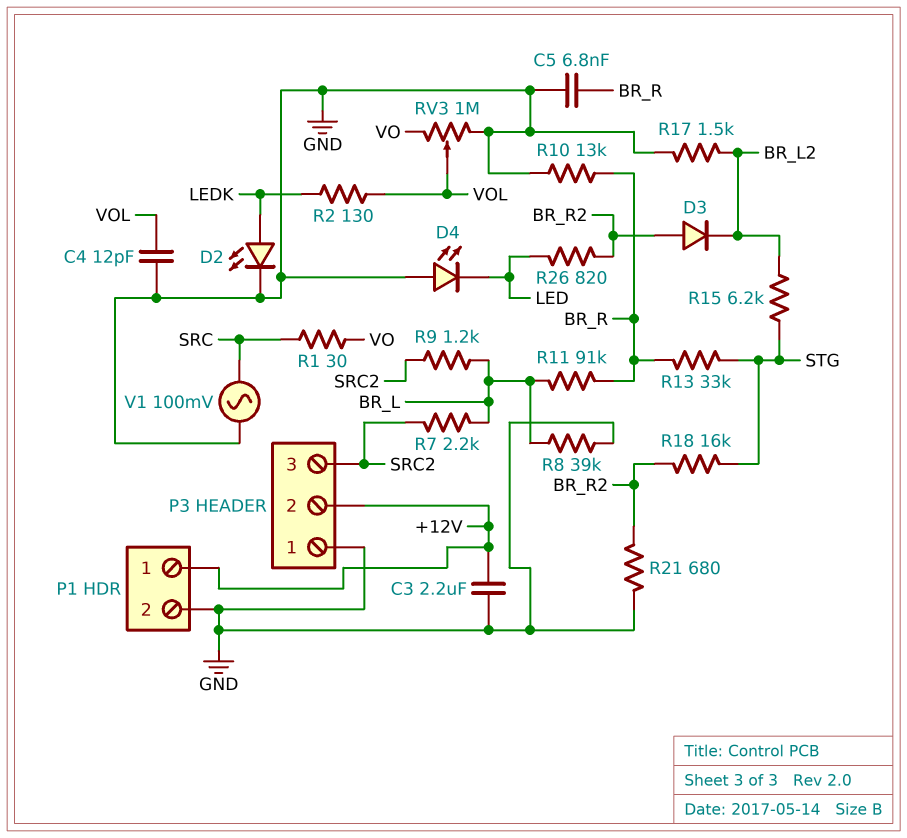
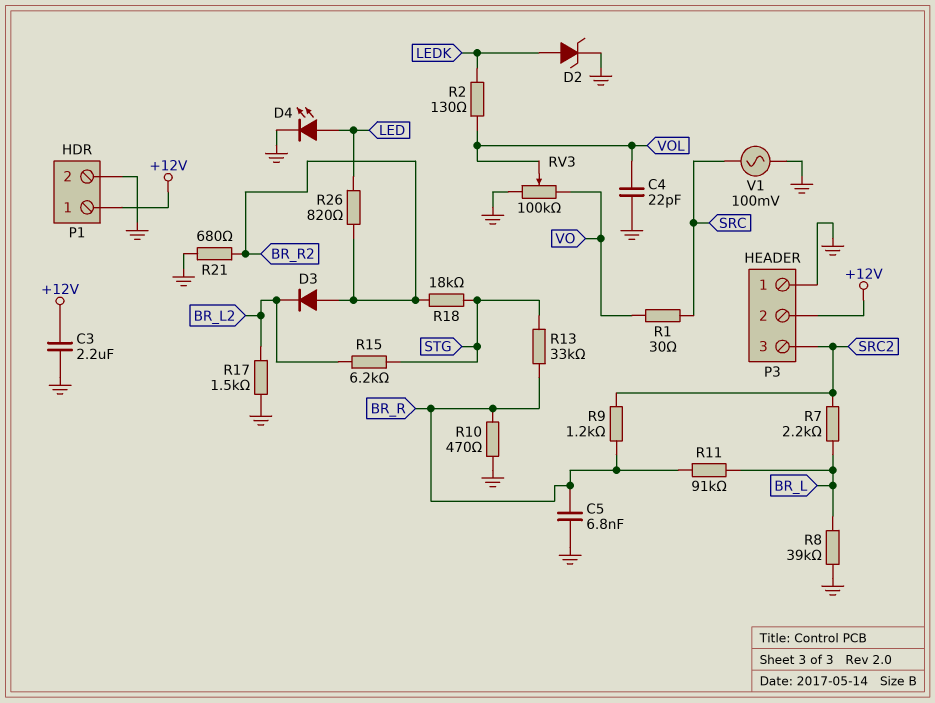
C4: 12pF (GND, VOL) -> 22pF (GND, VOL)
D2: LED (A LEDK, K GND) -> zener (A LEDK, K GND)
D4: LED (A GND, K LED) -> LED (A LED, K GND)
R9: 1.2k (BR_L, SRC2) -> 1.2k (BR_R, SRC2)
R10: 13k (BR_R, GND) -> 470 (BR_R, GND)
R18: 16k (BR_R2, STG) -> 18k (BR_R2, STG)
RV3: 1M (GND, VO, wiper VOL) -> 100k (GND, VO, wiper VOL)

